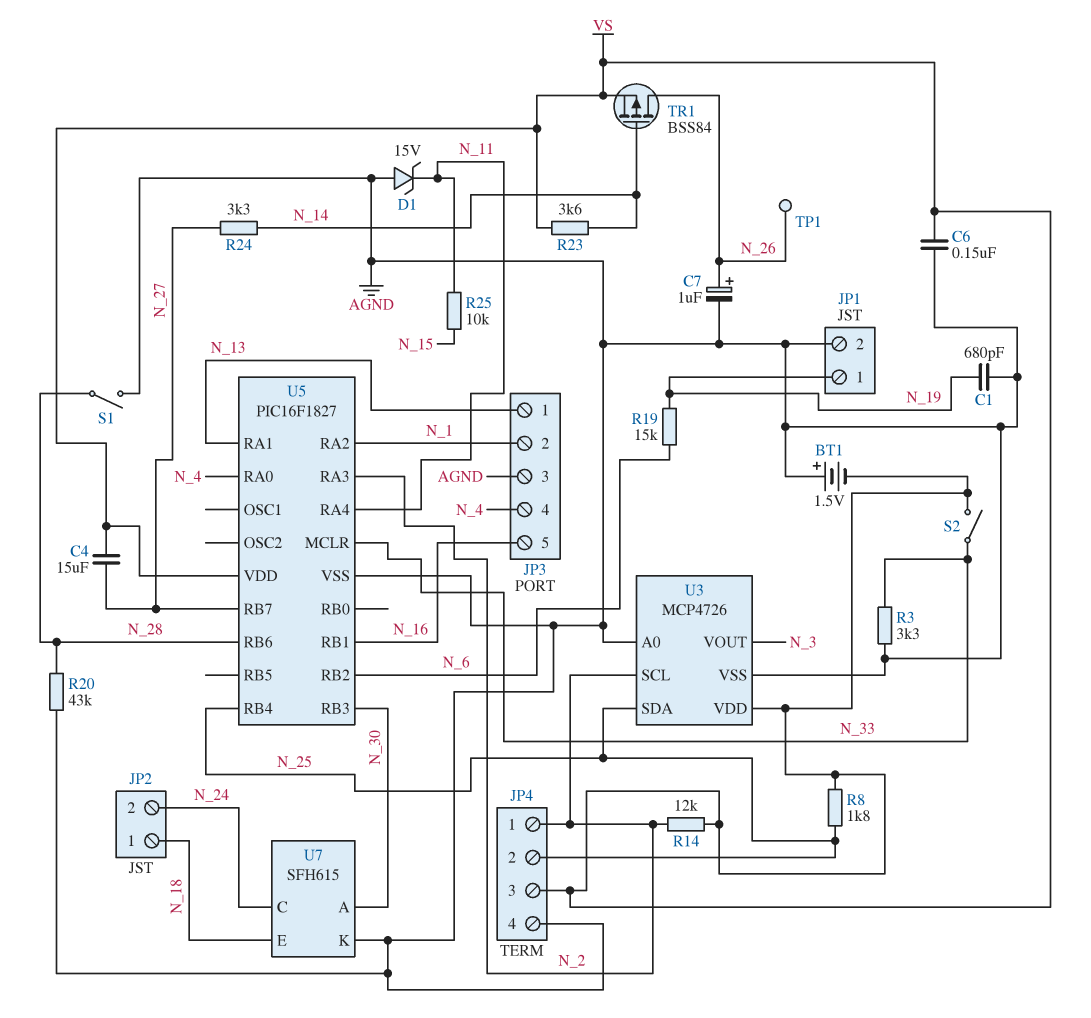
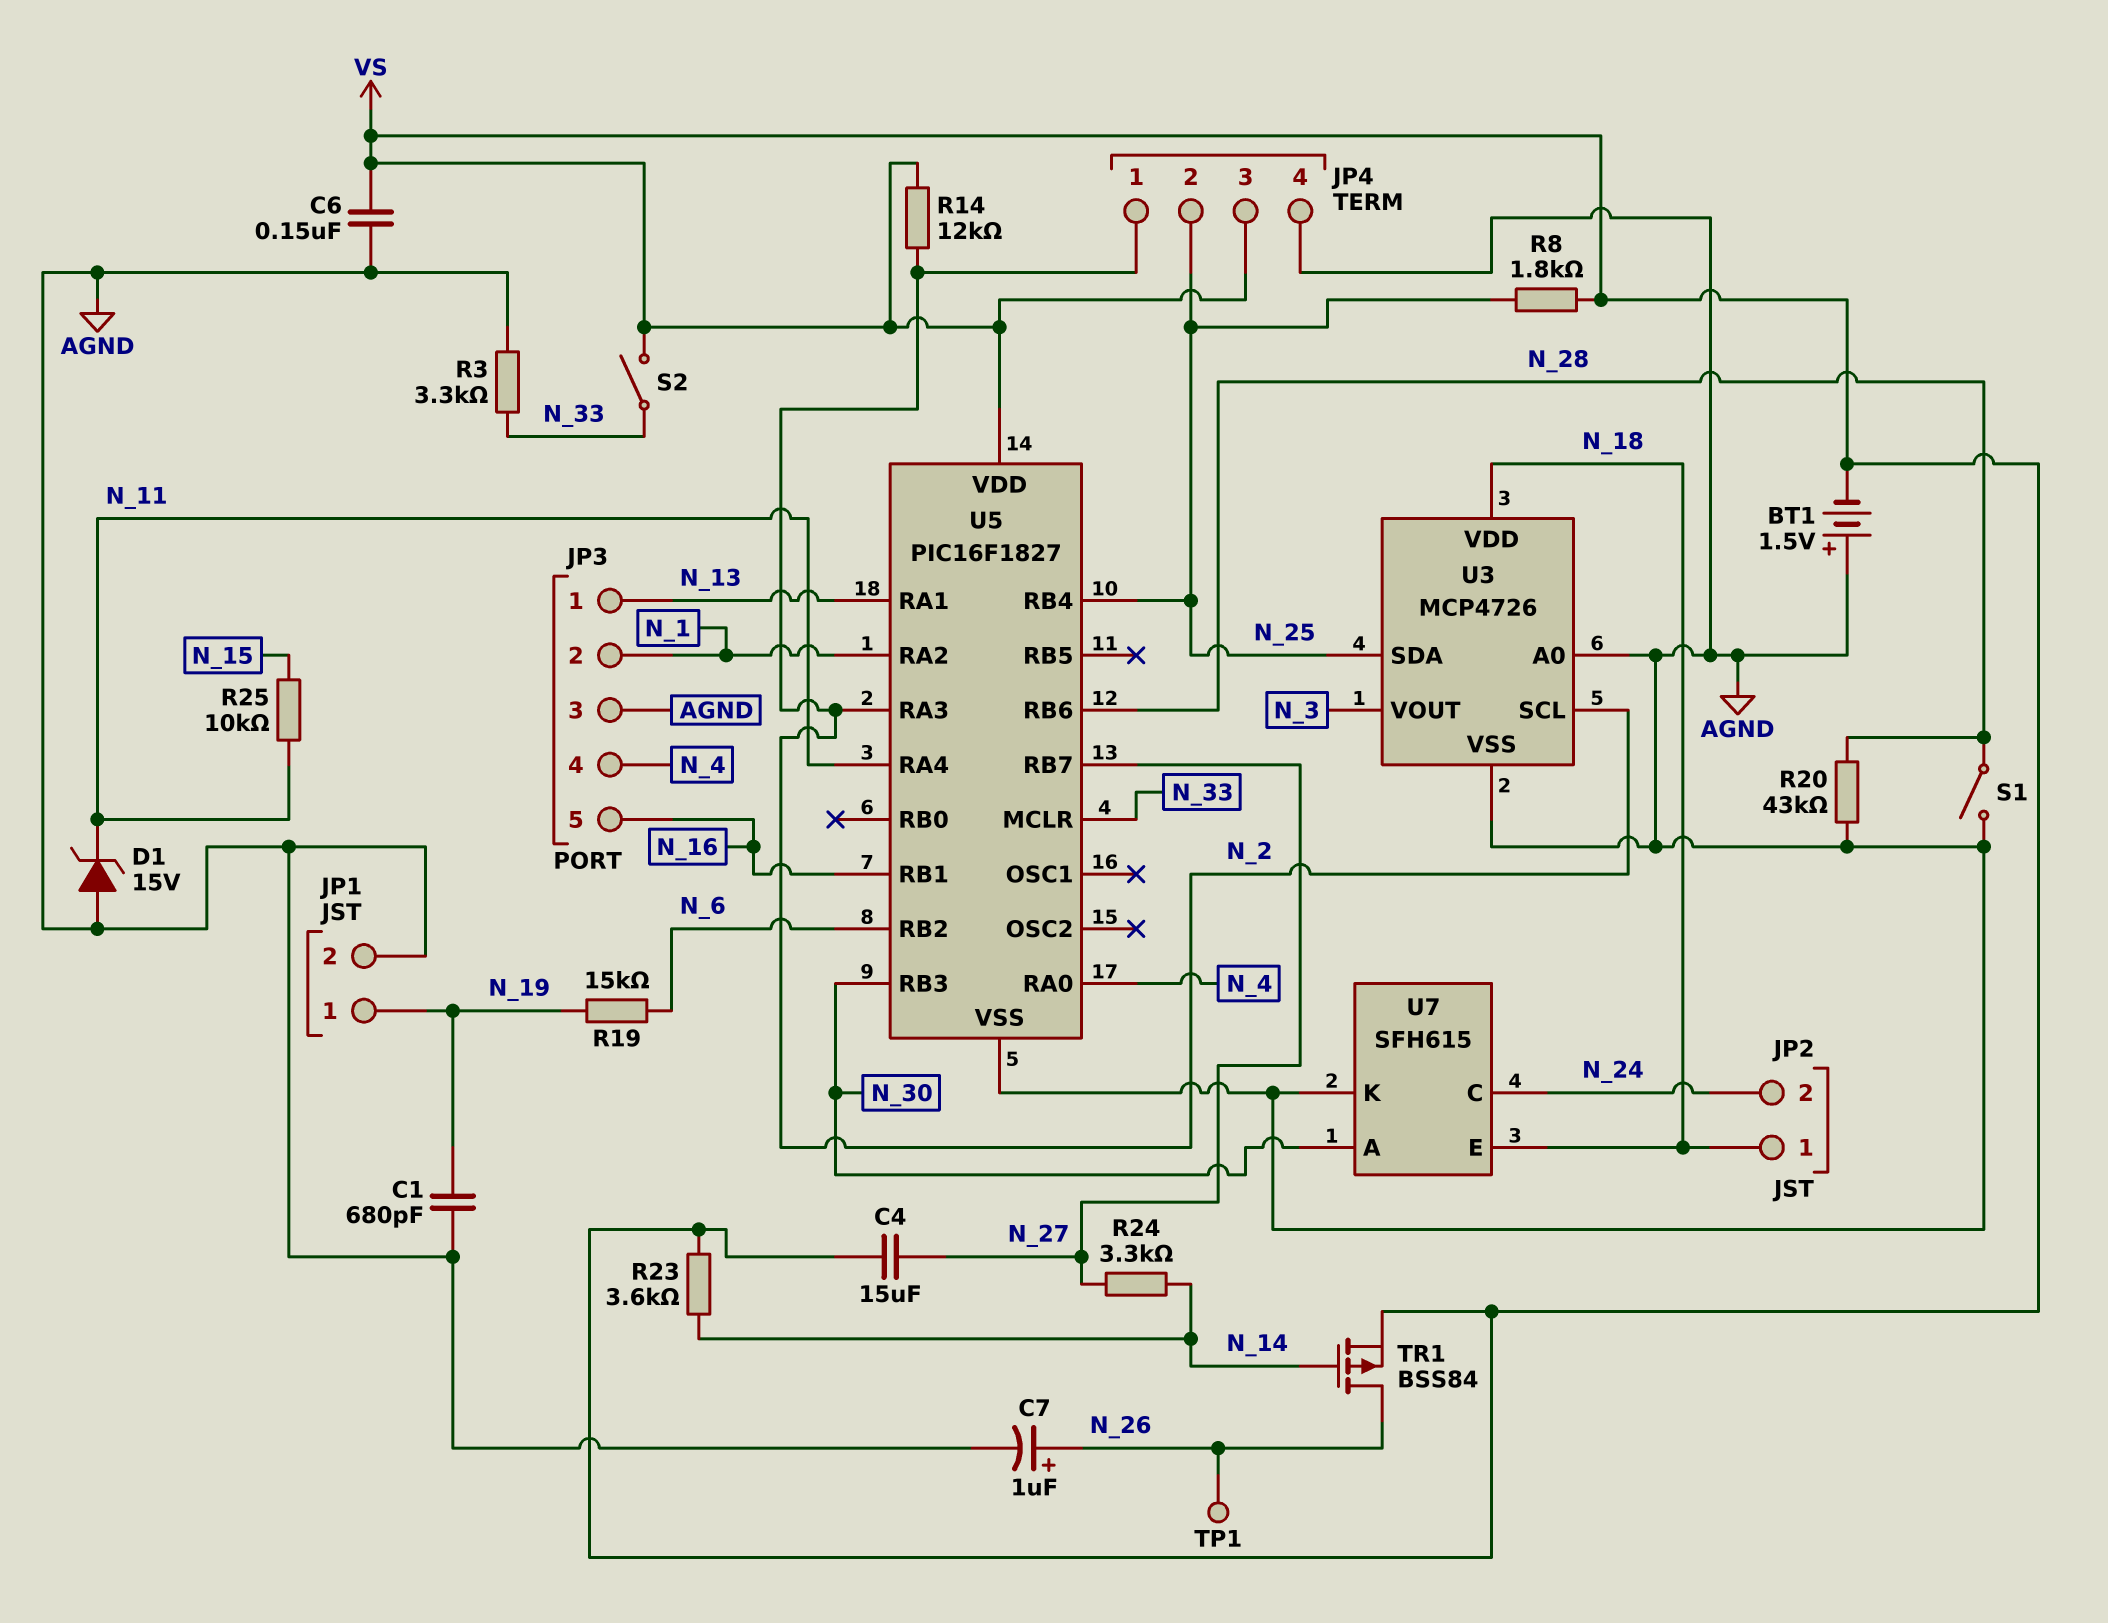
U3 pin VDD: VS -> N_18

